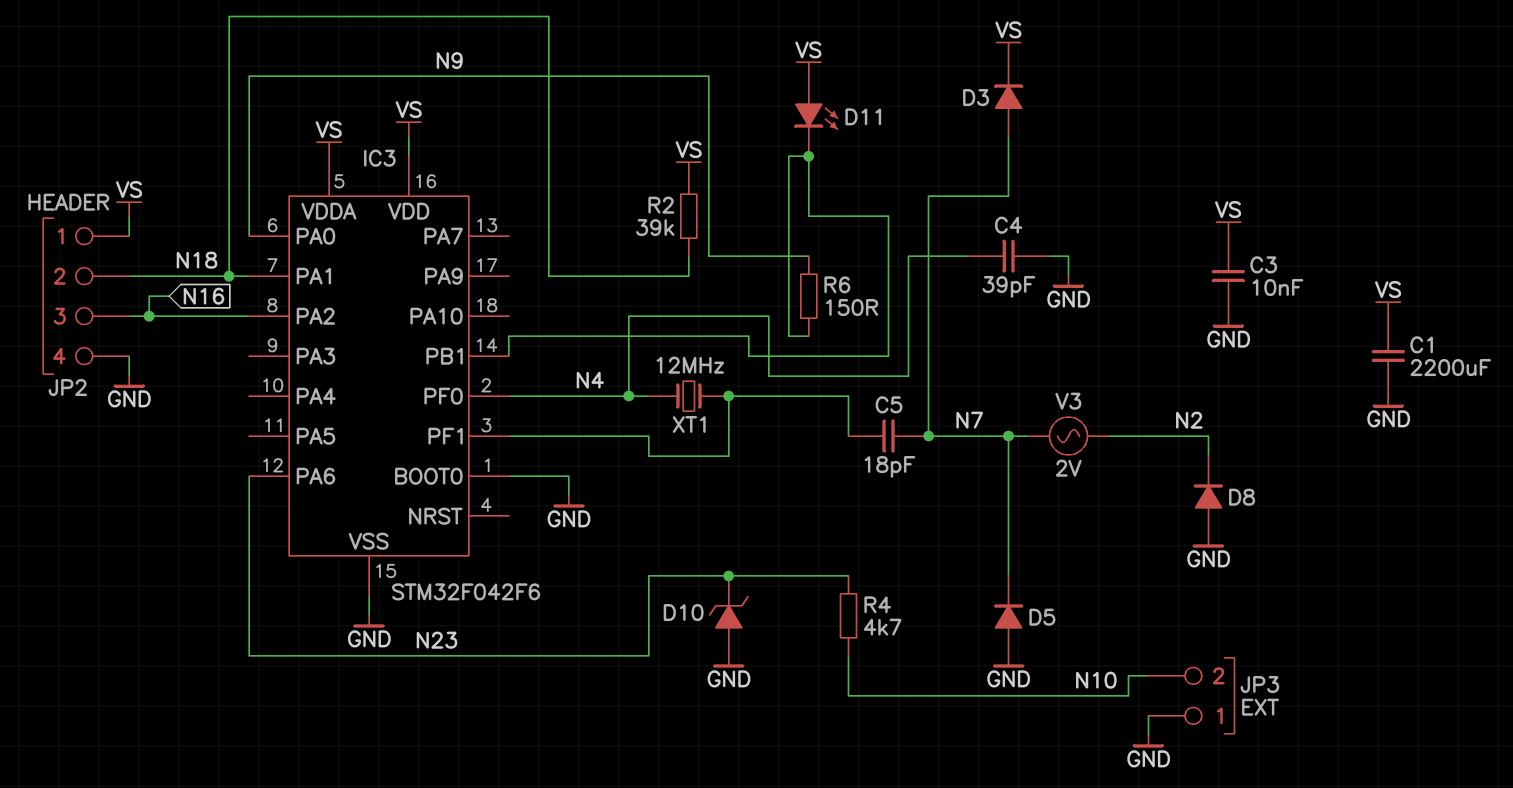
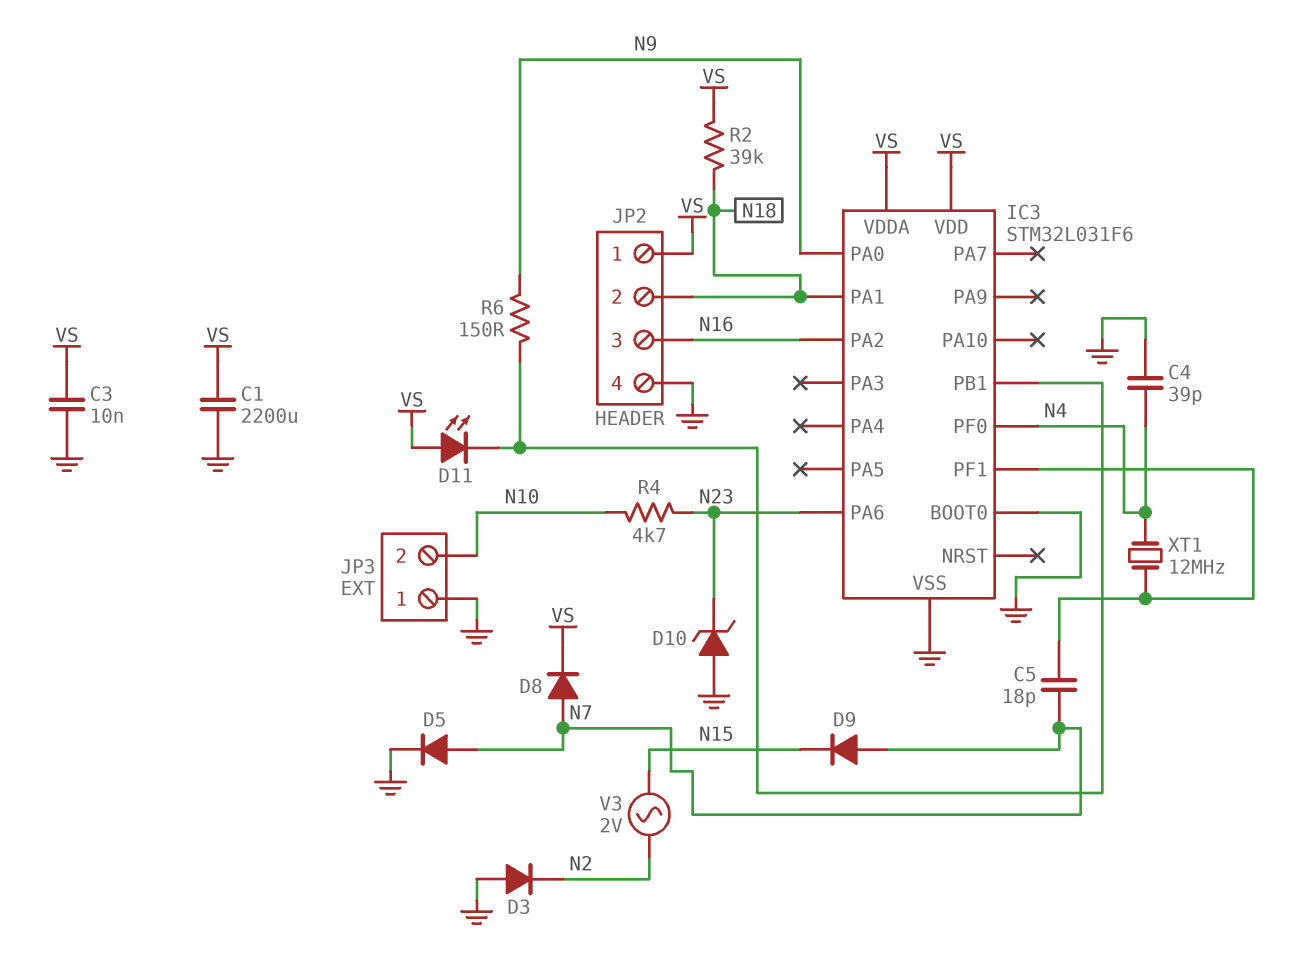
D3: diode (A N7, K VS) -> diode (A GND, K N2)
D5: diode (A GND, K N7) -> diode (A N7, K GND)
D8: diode (A GND, K N2) -> diode (A N7, K VS)
D9: none -> diode (A N7, K N15)
IC3: STM32F042F6 -> STM32L031F6
V3: AC 2V (N2, N7) -> AC 2V (N2, N15)

